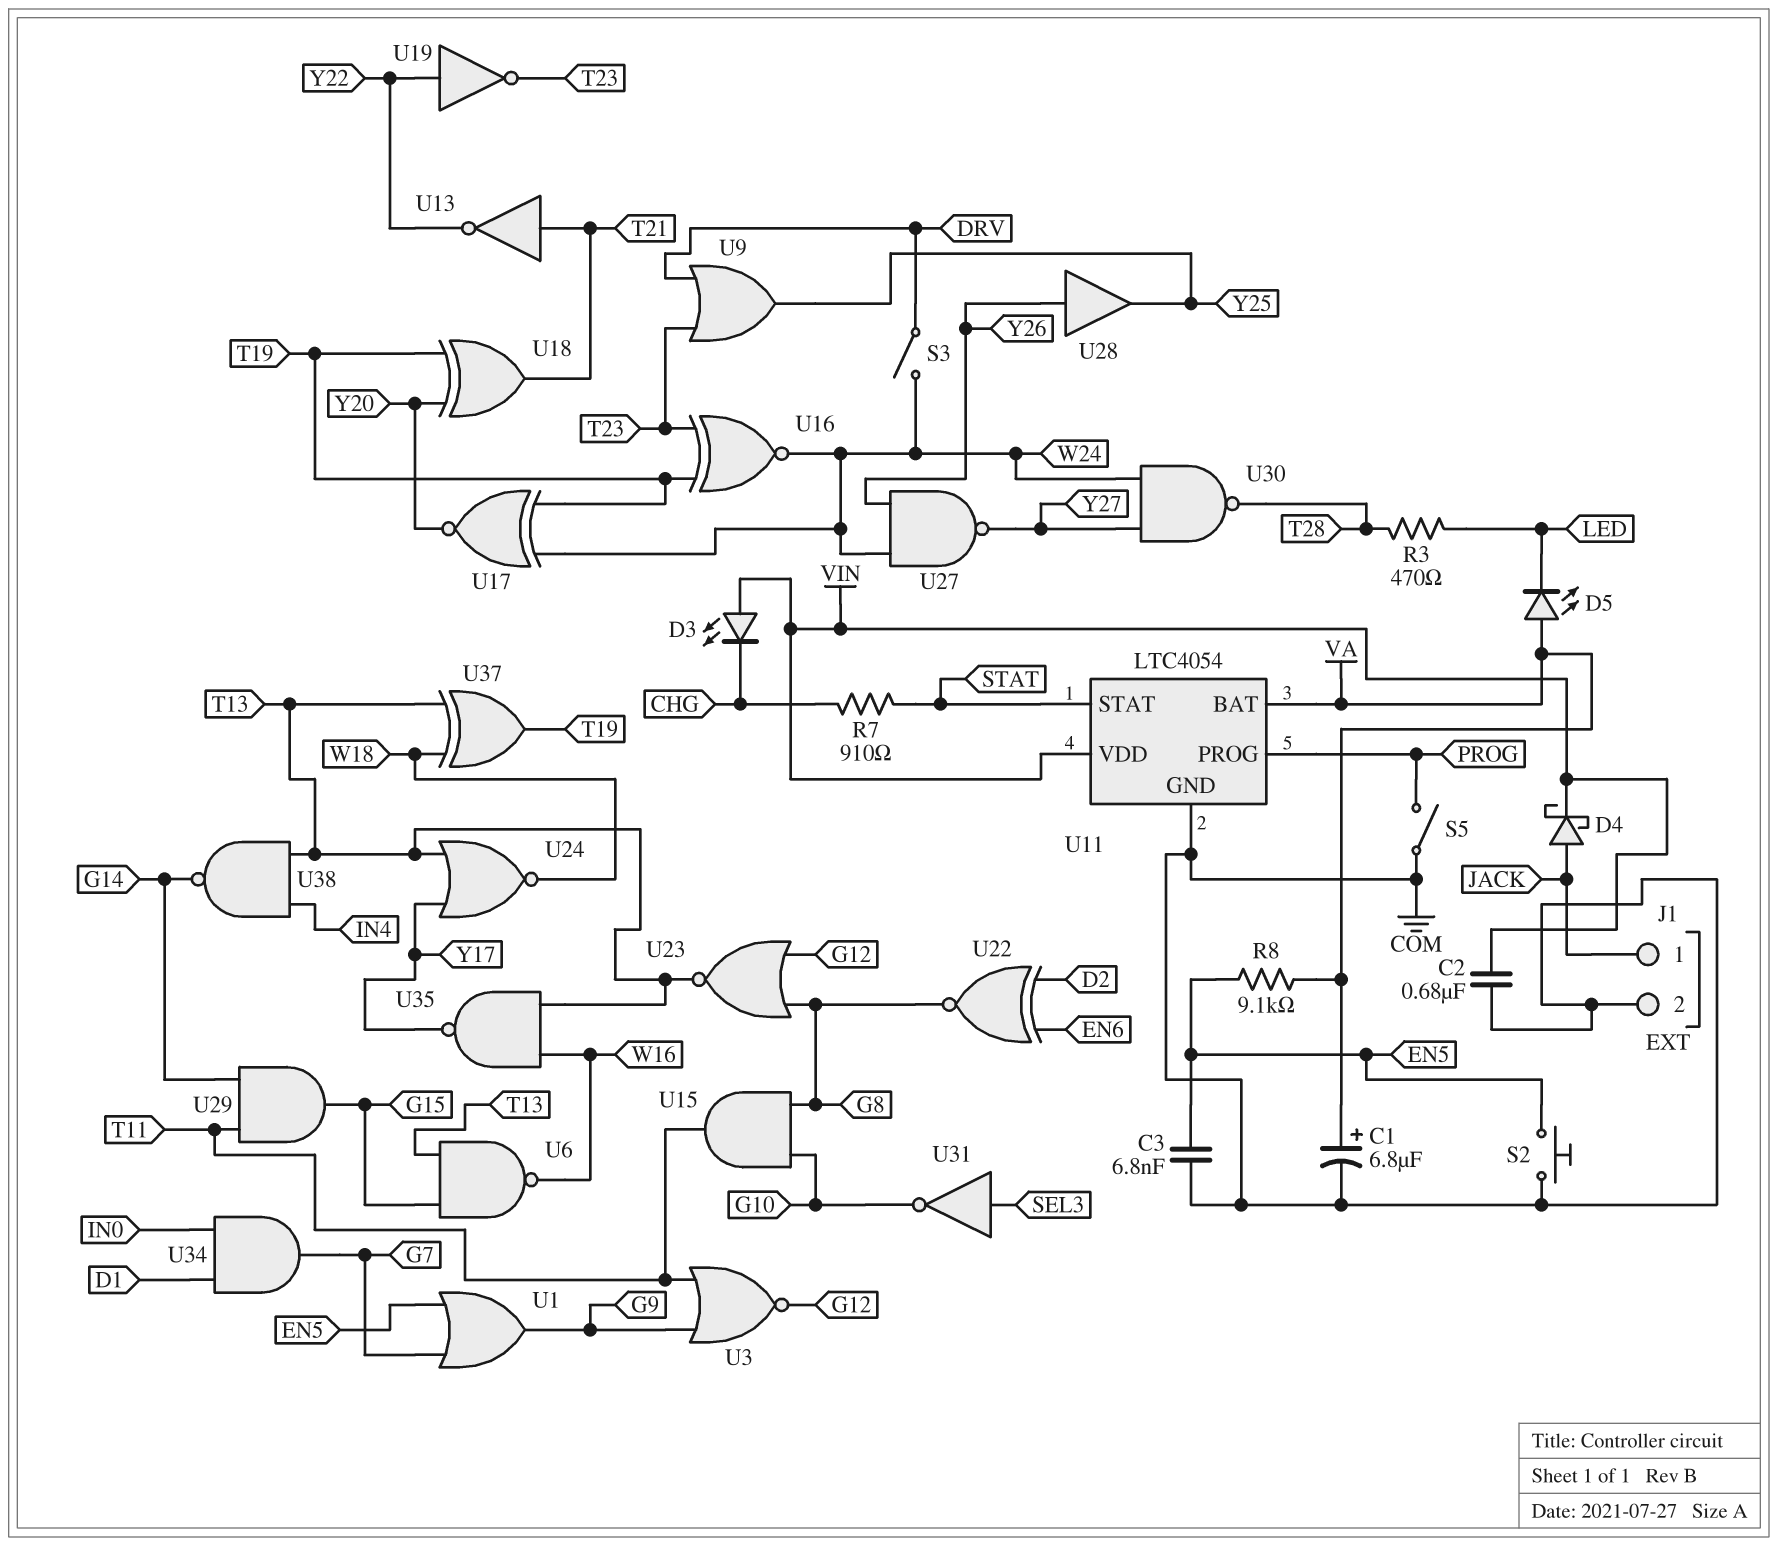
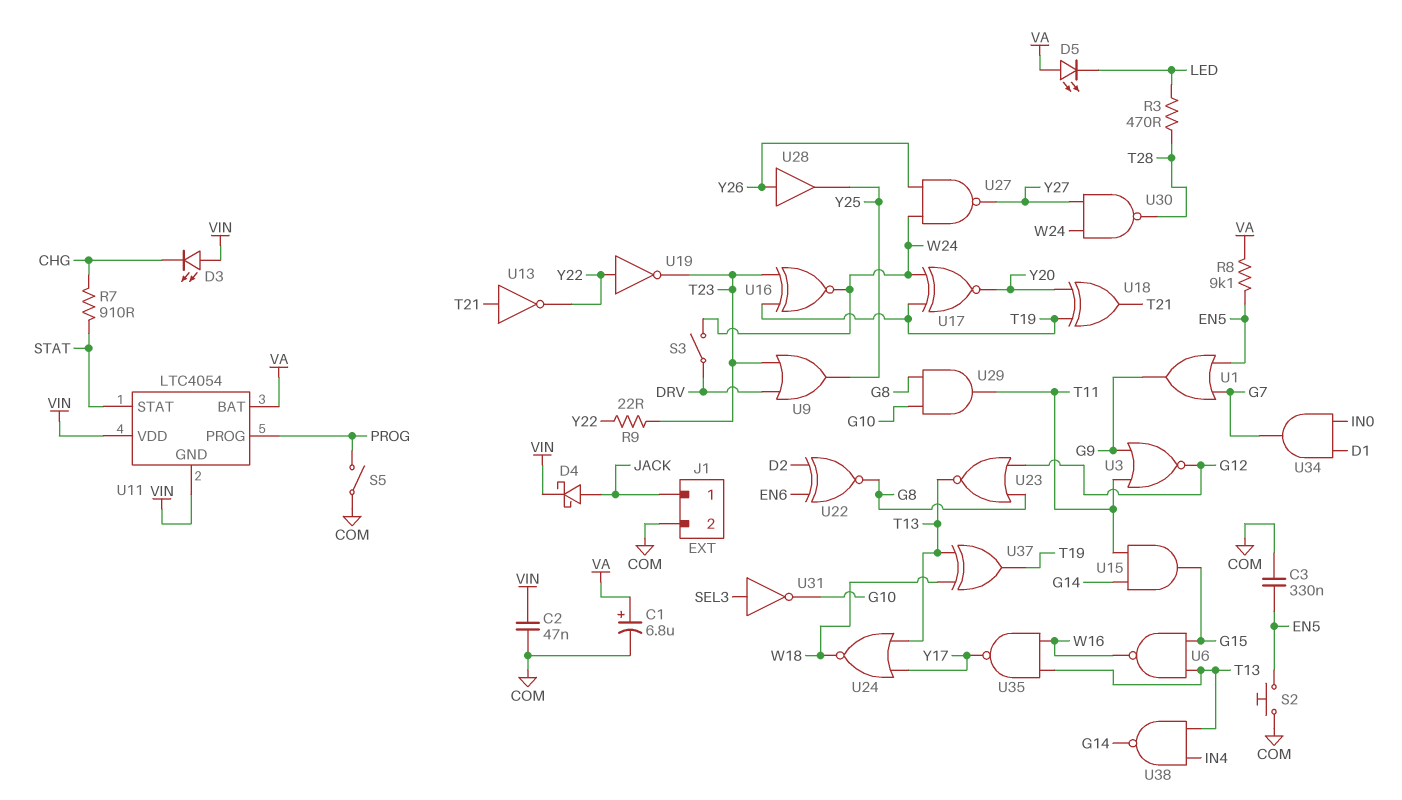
C2: 680nF (COM, VIN) -> 47nF (COM, VIN)
C3: 6.8nF (COM, EN5) -> 330nF (COM, EN5)
R9: none -> 22 (T23, Y22)
U11 pin GND: COM -> VIN
U15: AND (in G8, in G10, out T11) -> AND (in G14, in T11, out G15)
U29: AND (in G14, in T11, out G15) -> AND (in G8, in G10, out T11)

